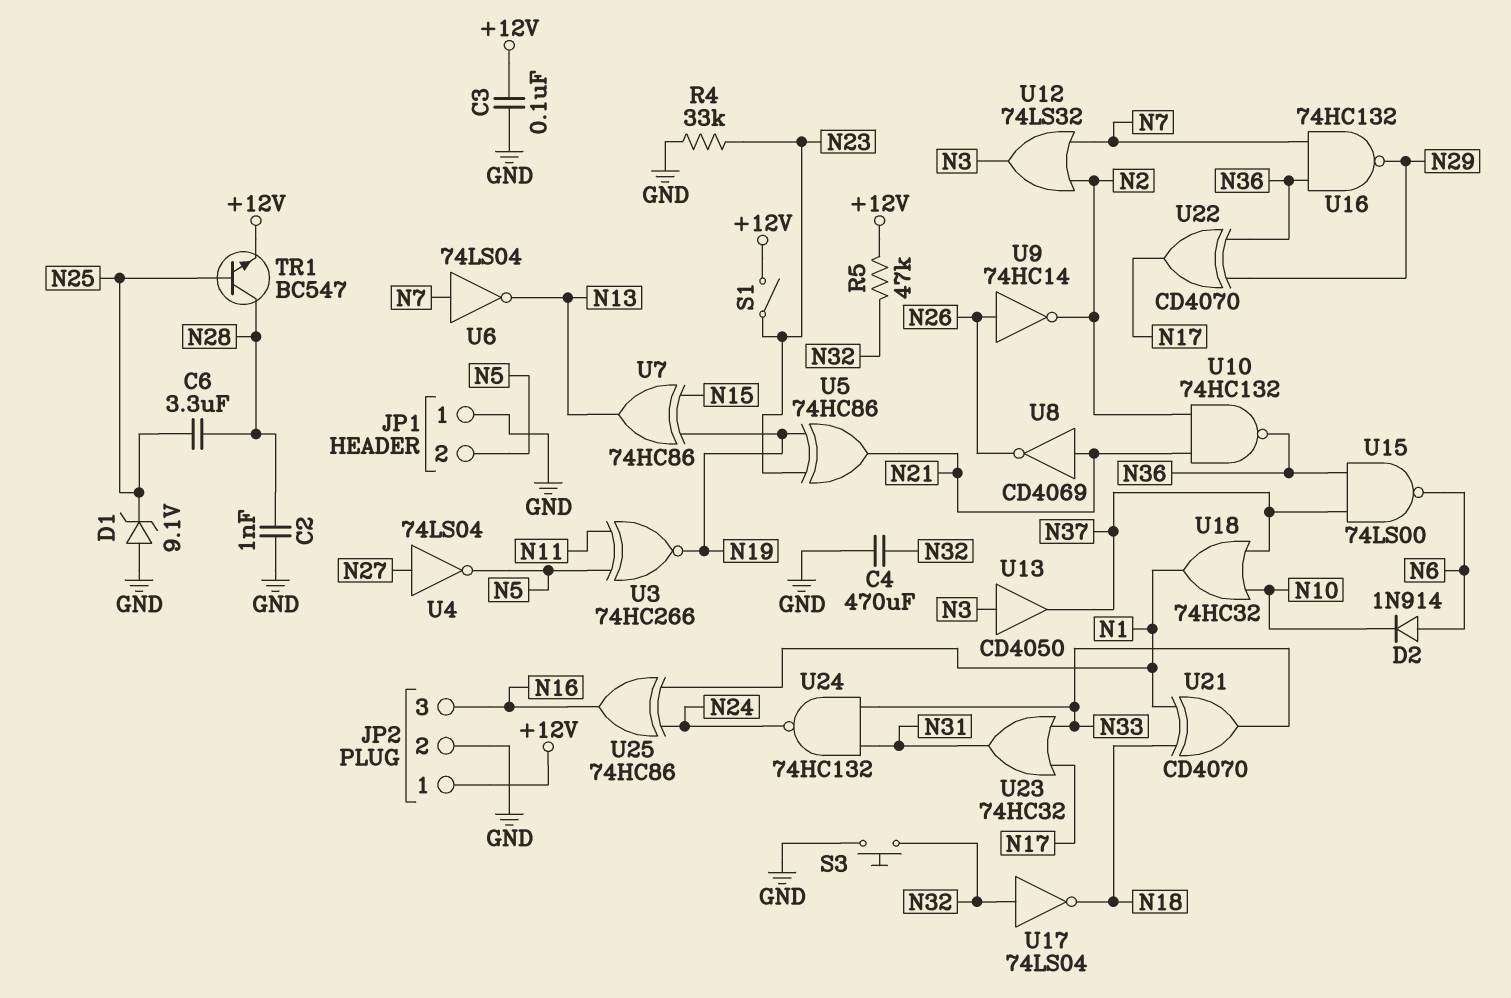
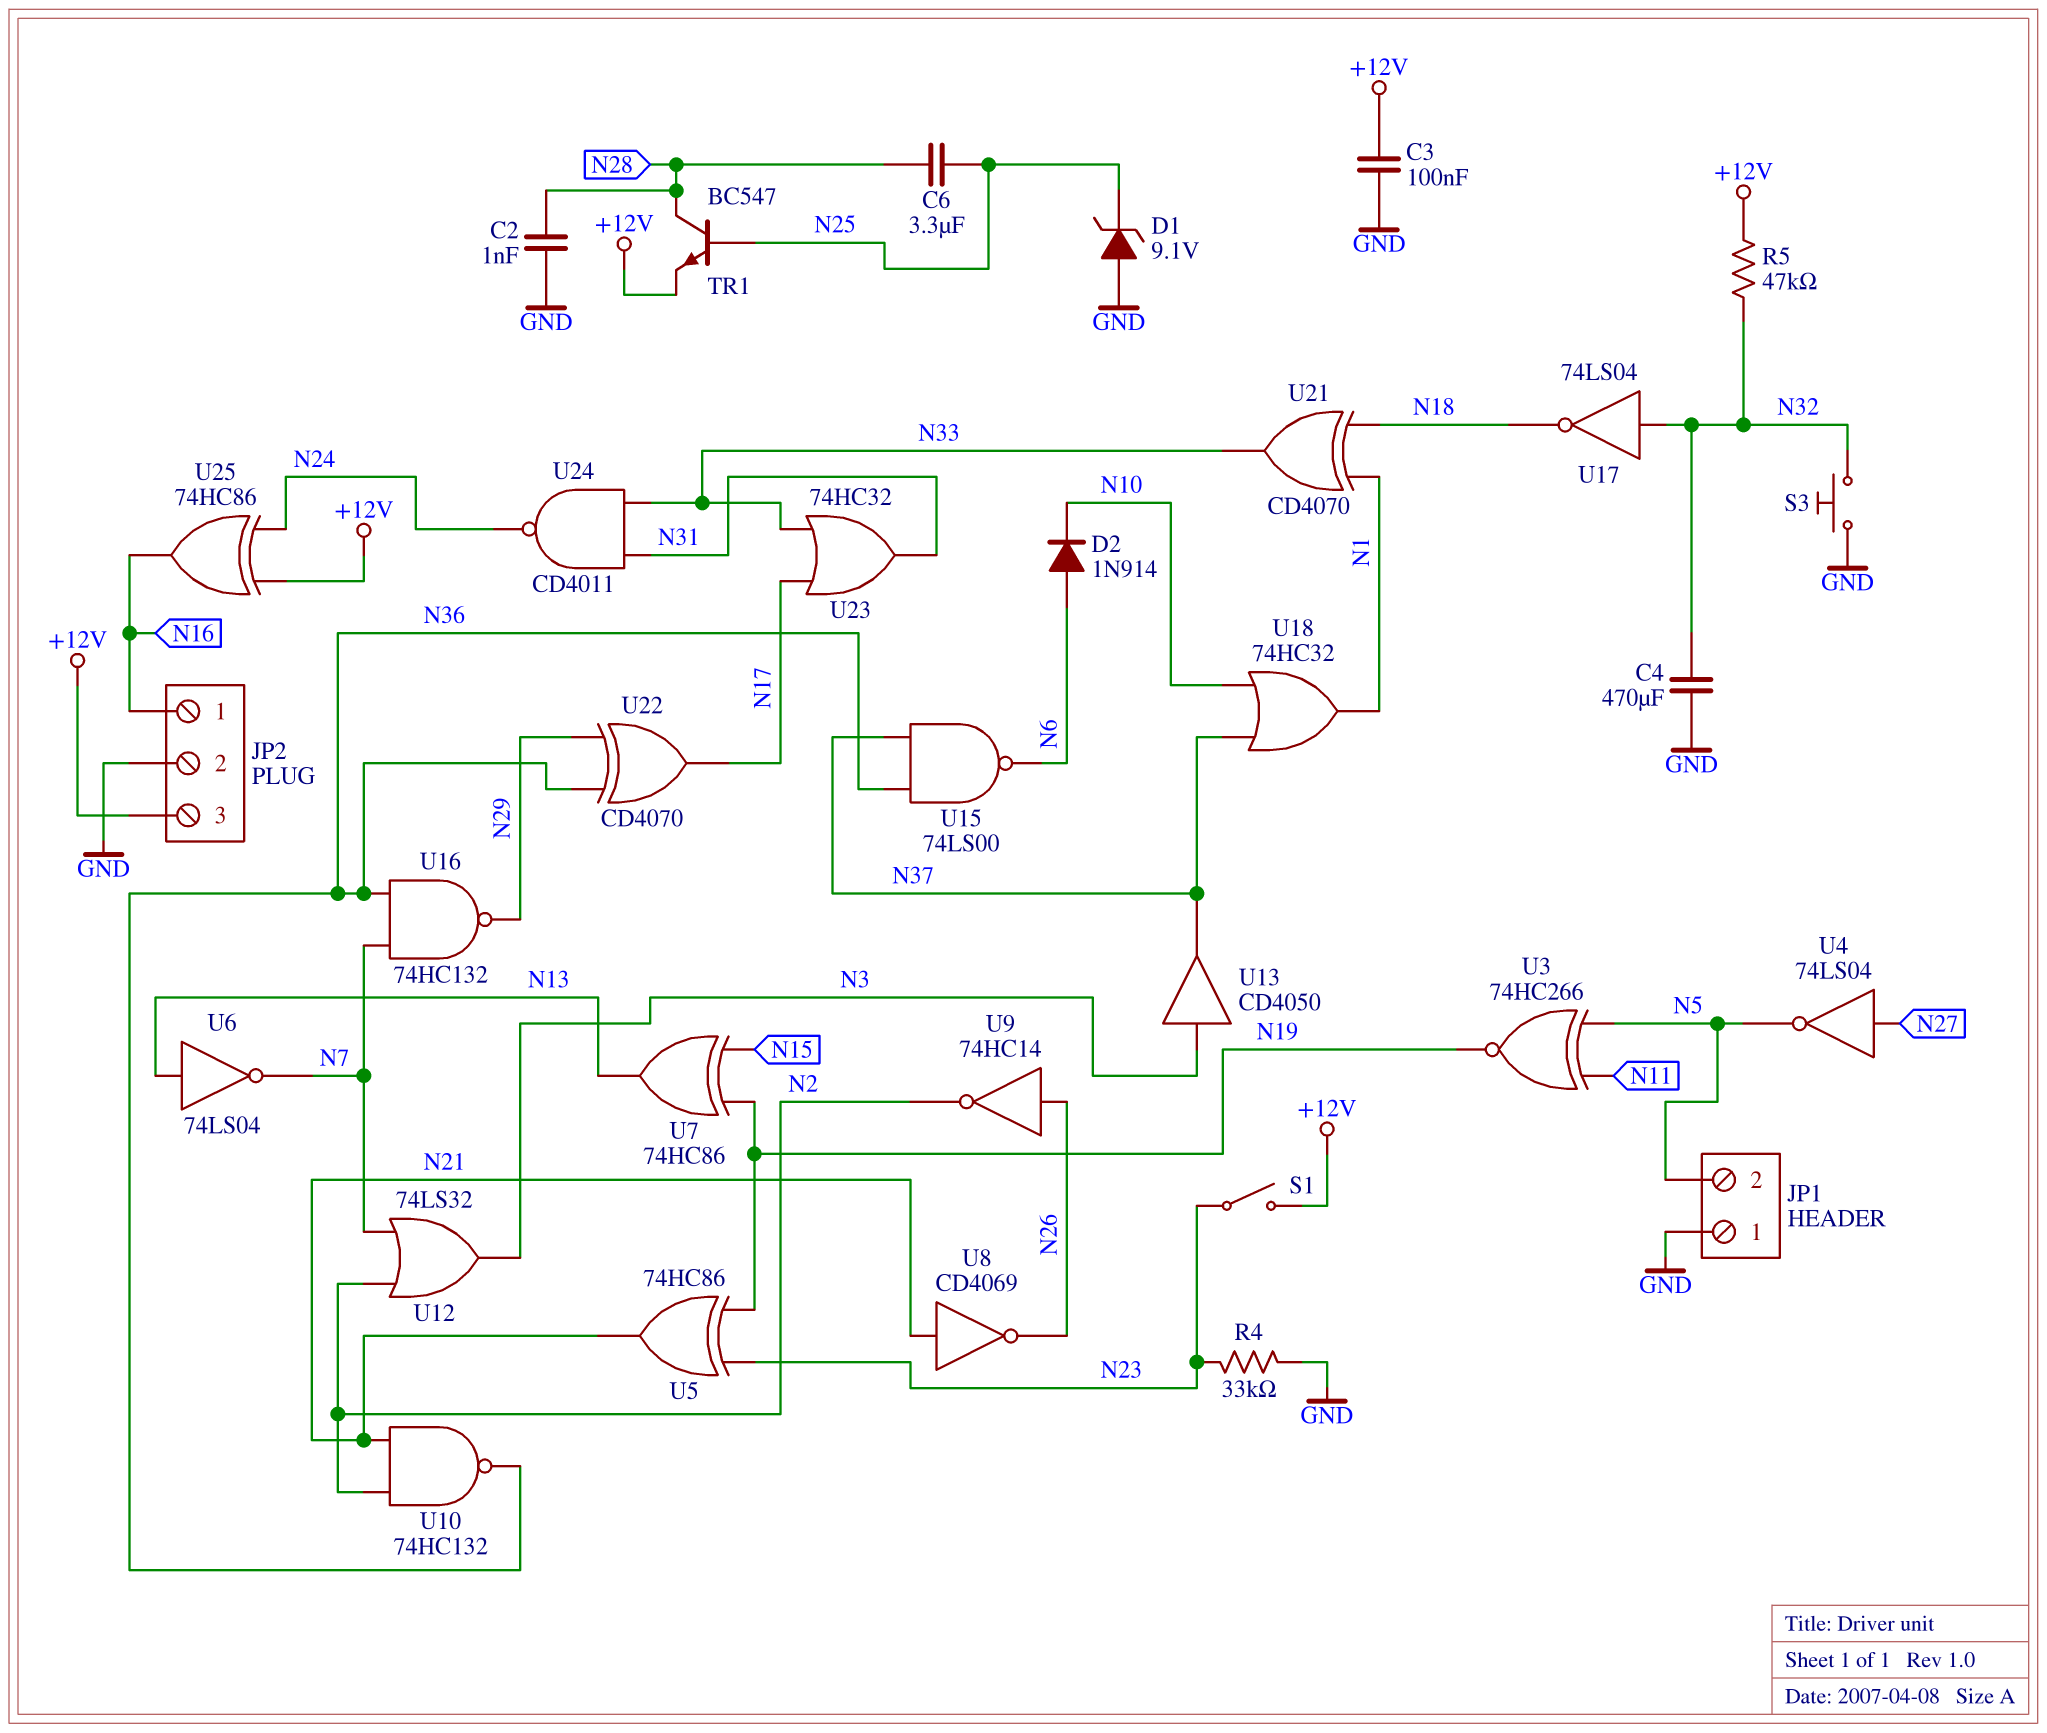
JP2 pin 1: +12V -> N16
JP2 pin 3: N16 -> +12V
U6: NOT 74LS04 (in N7, out N13) -> NOT 74LS04 (in N13, out N7)
U24: NAND 74HC132 (in N31, in N33, out N24) -> NAND CD4011 (in N31, in N33, out N24)
U25: XOR 74HC86 (in N1, in N24, out N16) -> XOR 74HC86 (in +12V, in N24, out N16)

